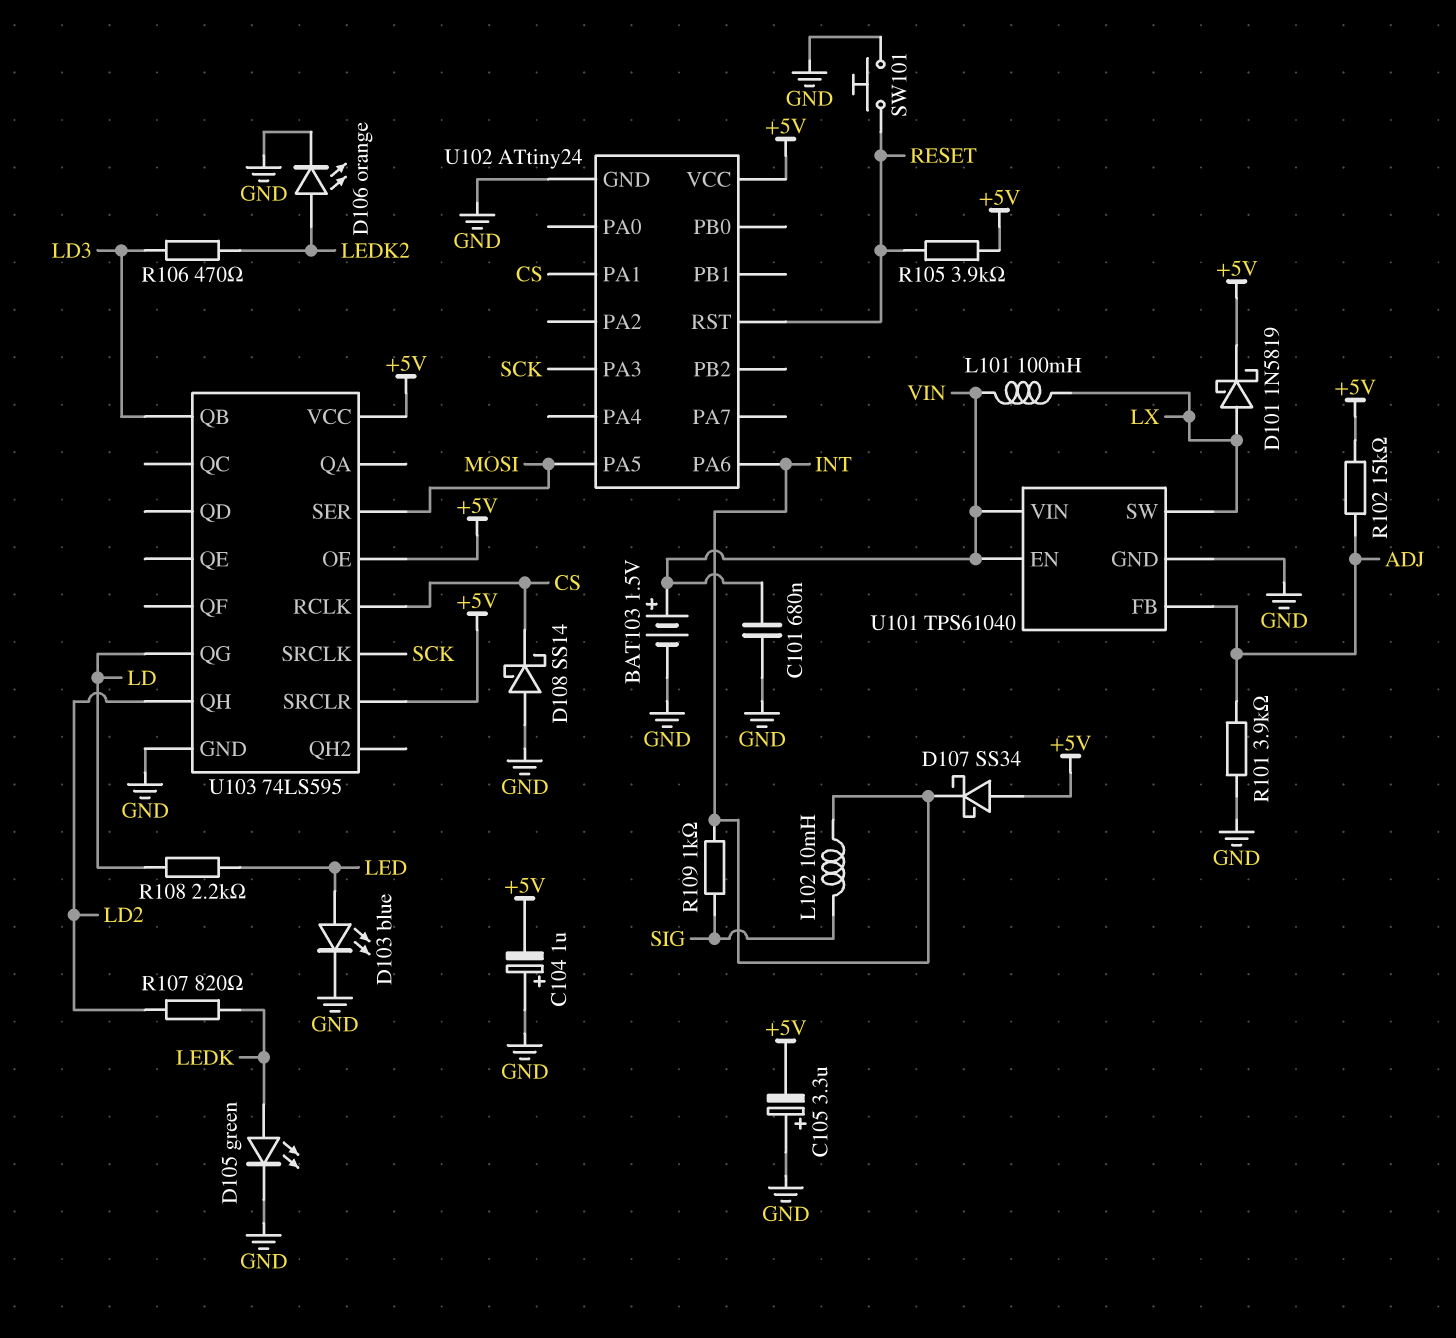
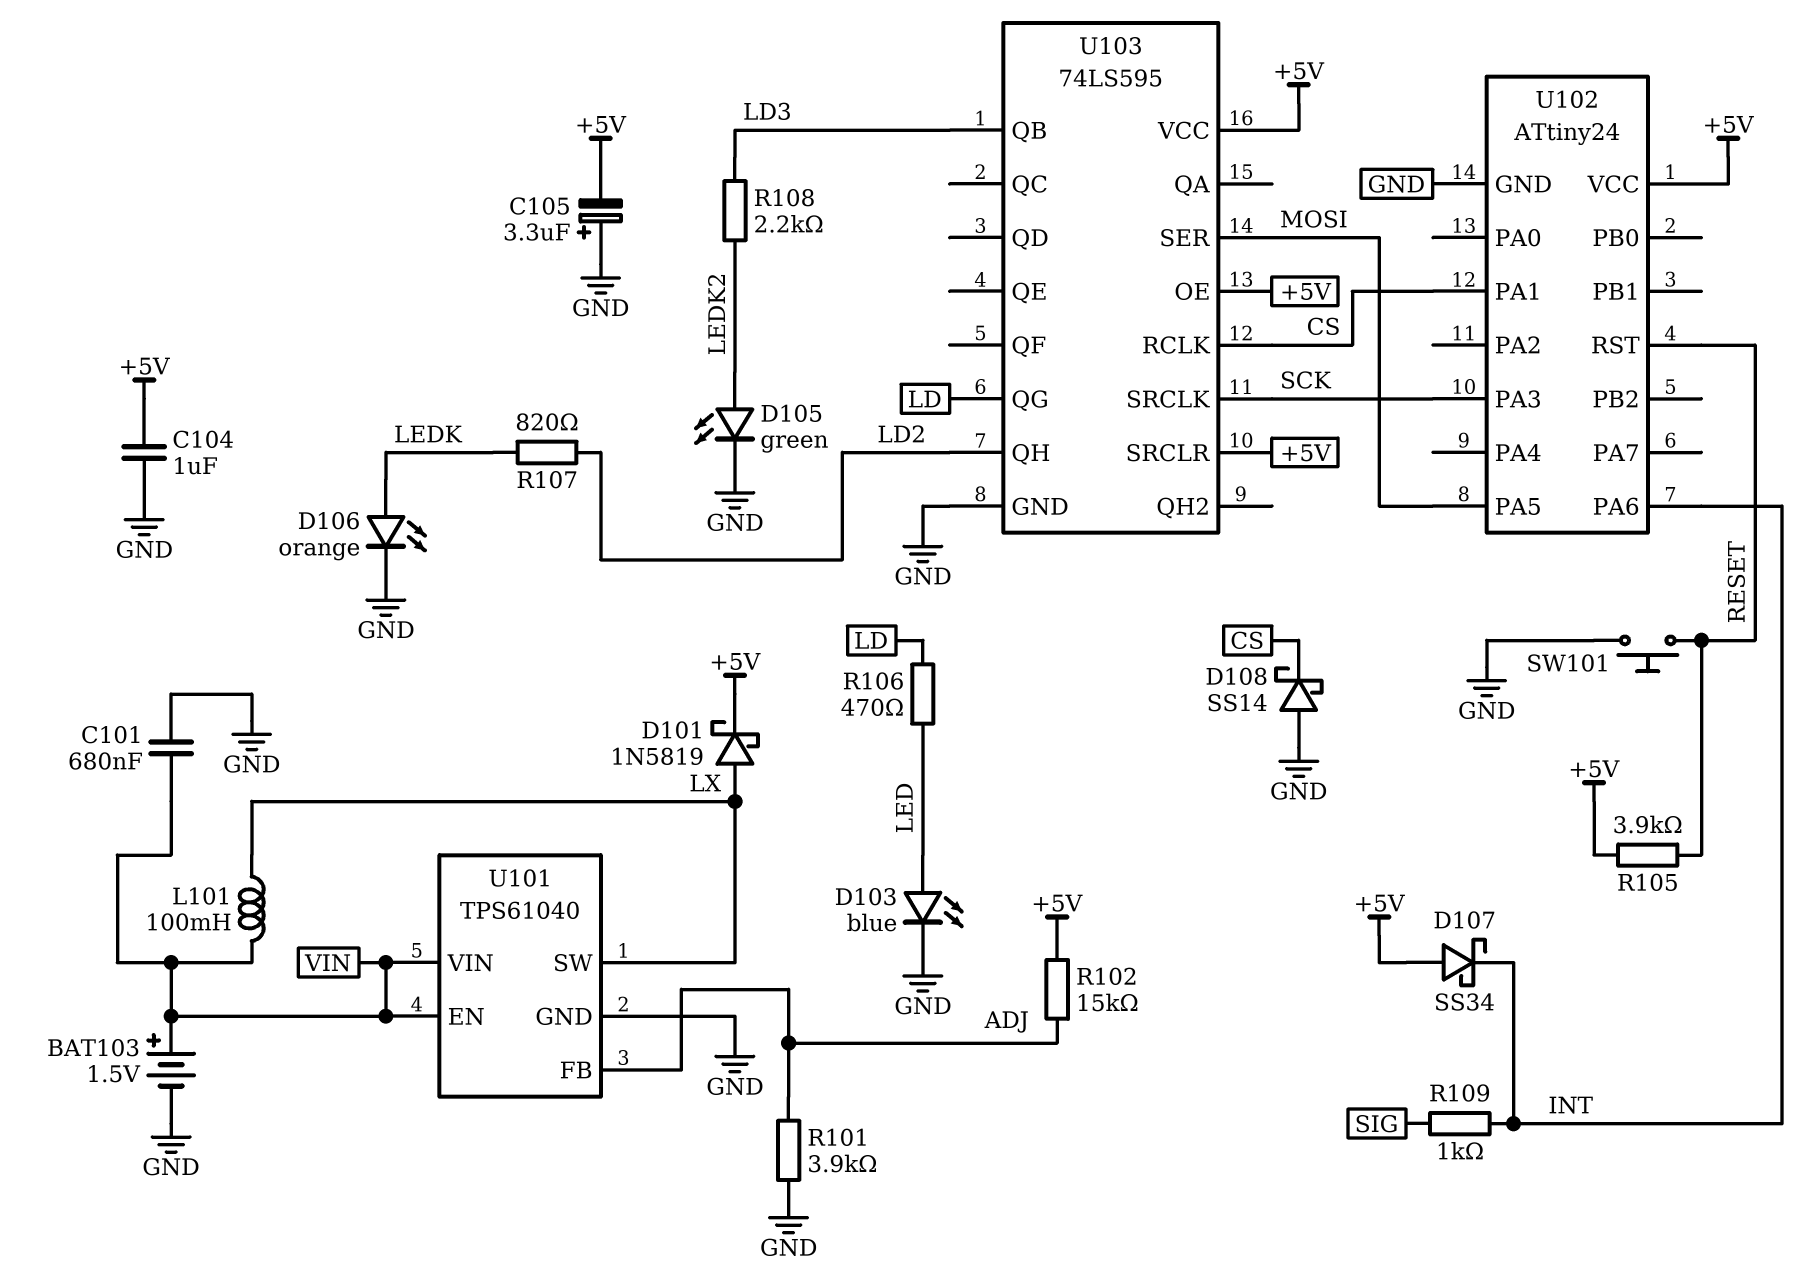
C104: 1uF (plus GND, minus +5V) -> 1uF (+5V, GND)
D105: LED green (A LEDK, K GND) -> LED green (A LEDK2, K GND)
D106: LED orange (A LEDK2, K GND) -> LED orange (A LEDK, K GND)
L102: 10mH (INT, SIG) -> none
R106: 470 (LD3, LEDK2) -> 470 (LD, LED)
R108: 2.2k (LD, LED) -> 2.2k (LD3, LEDK2)

